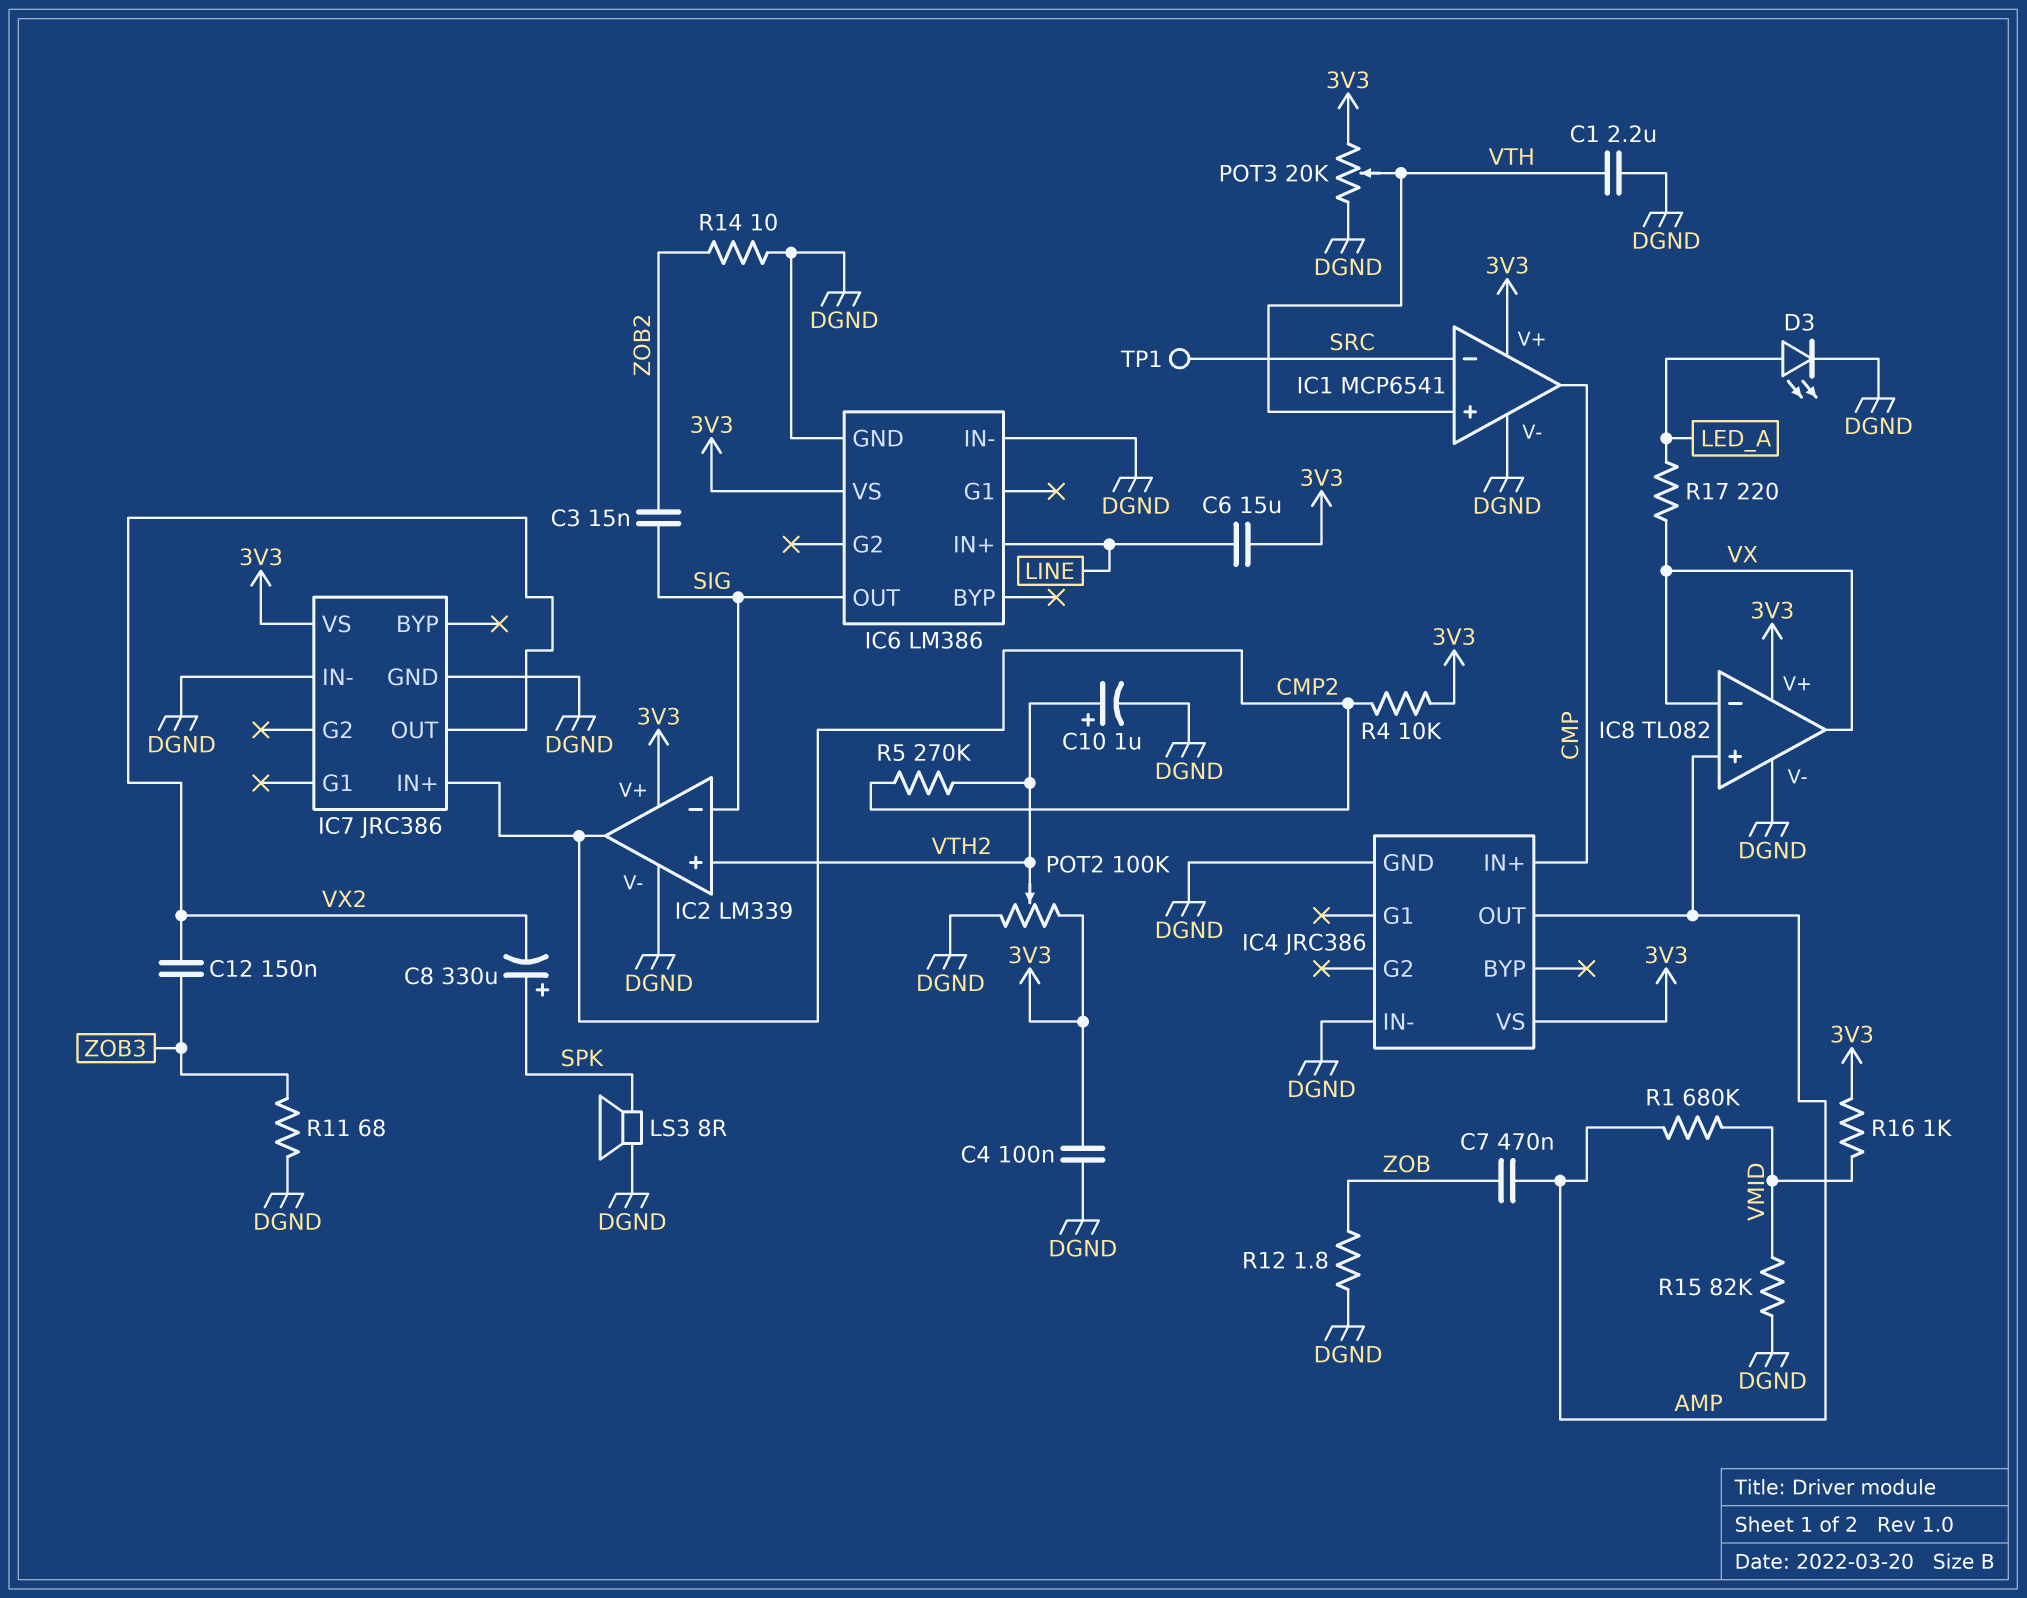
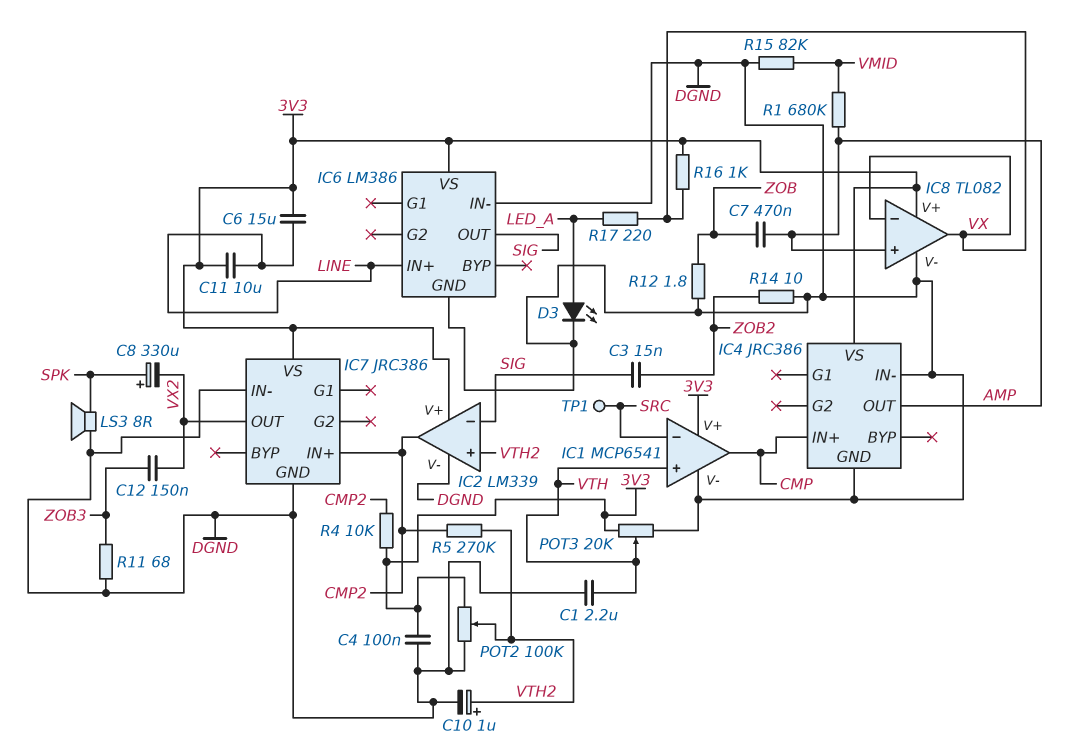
C11: none -> 10uF (3V3, LINE)
R16: 1k (3V3, VMID) -> 1k (3V3, VX)

